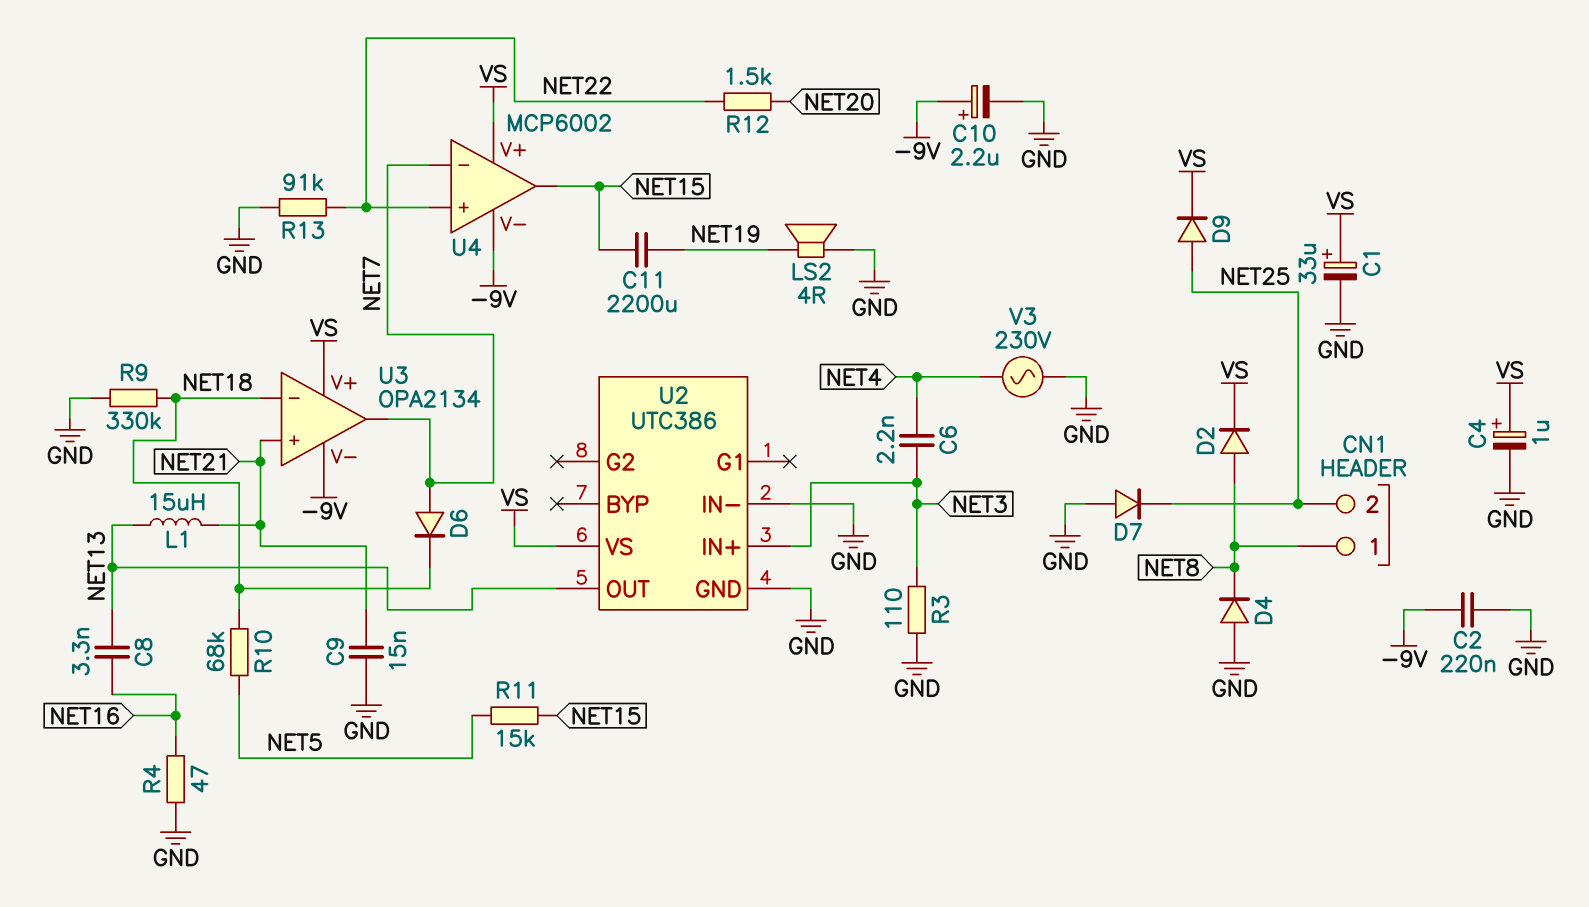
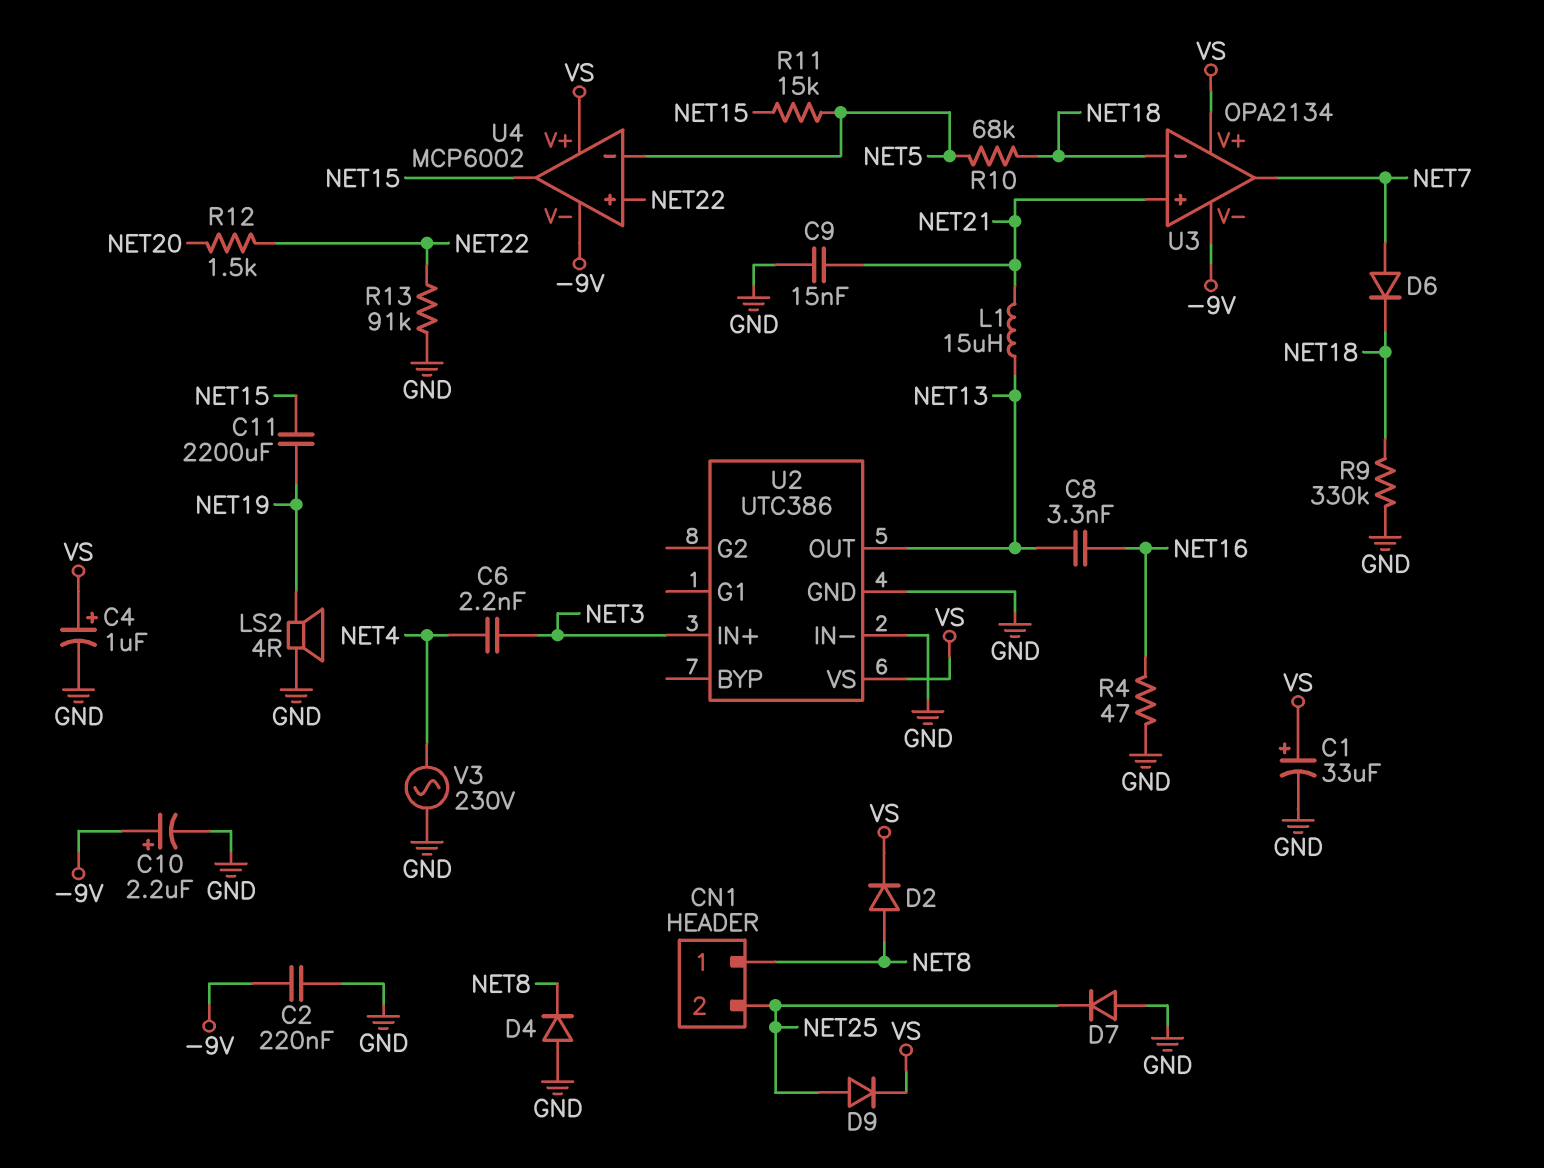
R3: 110 (GND, NET3) -> none
U4 pin in-: NET7 -> NET5

